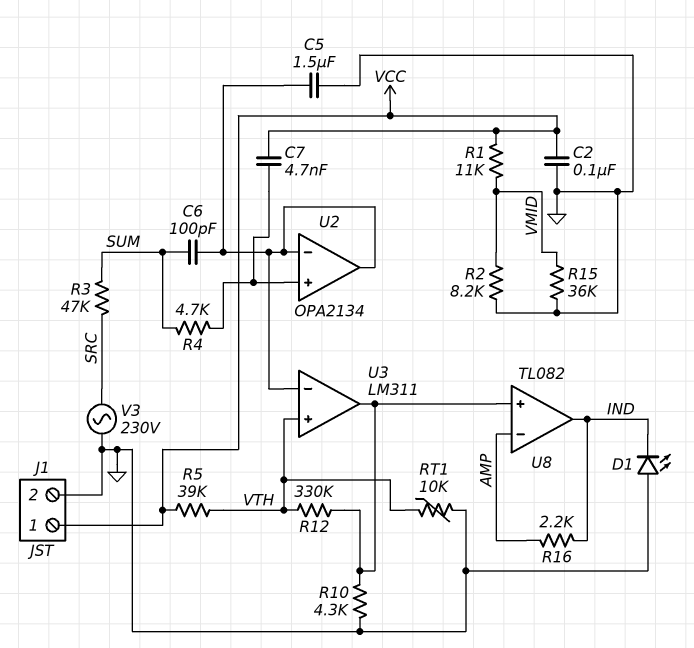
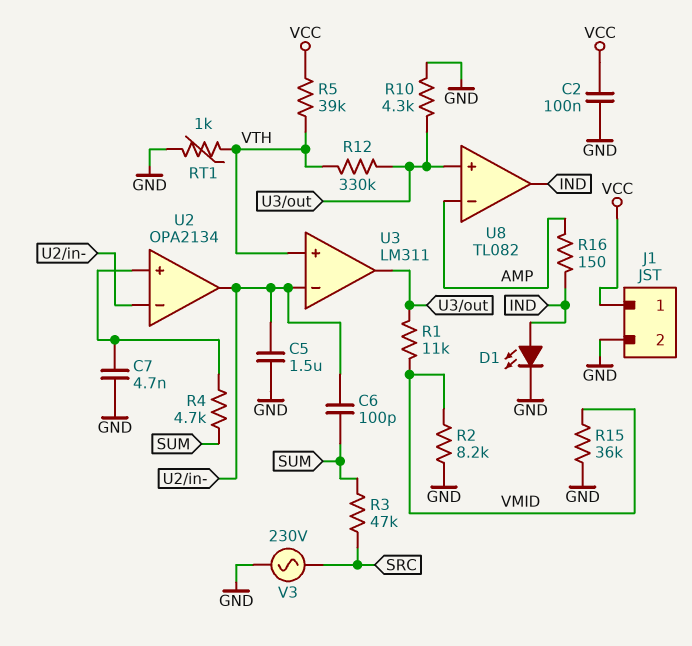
C7: 4.7nF (U2/in+, VCC) -> 4.7nF (GND, U2/in+)
D1: LED (A GND, K IND) -> LED (A IND, K GND)
R1: 11k (VCC, VMID) -> 11k (U3/out, VMID)
R16: 2.2k (AMP, IND) -> 150 (AMP, IND)
RT1: 10k (GND, VTH) -> 1k (GND, VTH)

